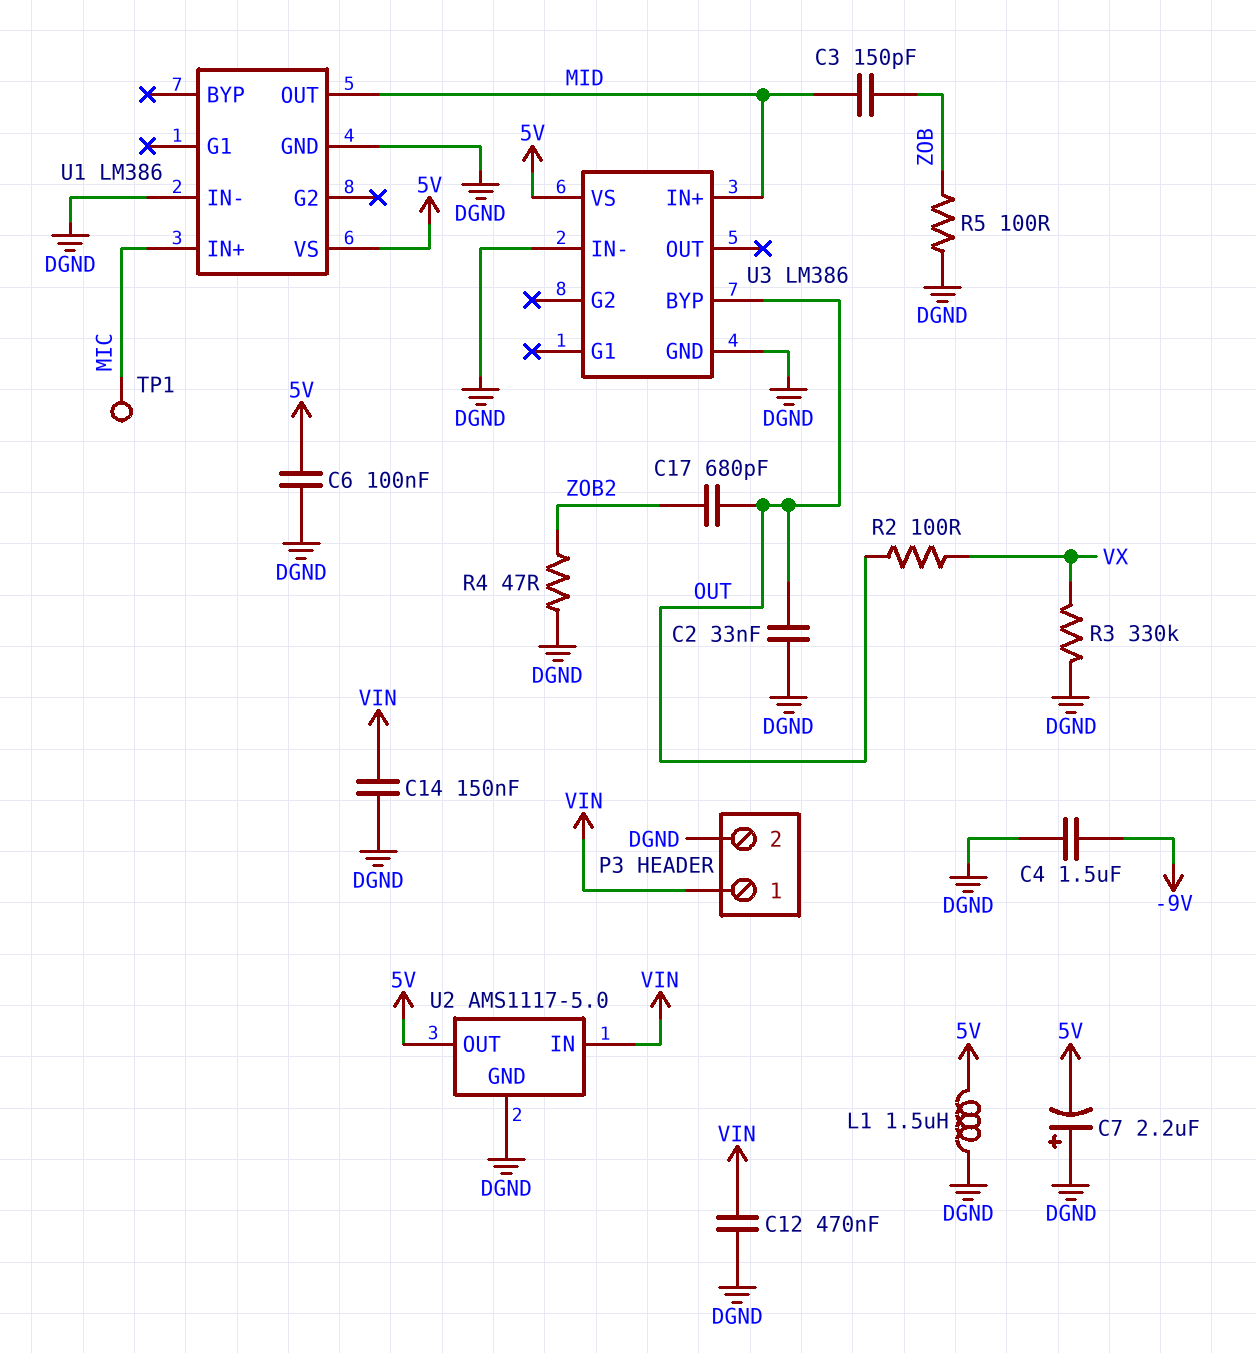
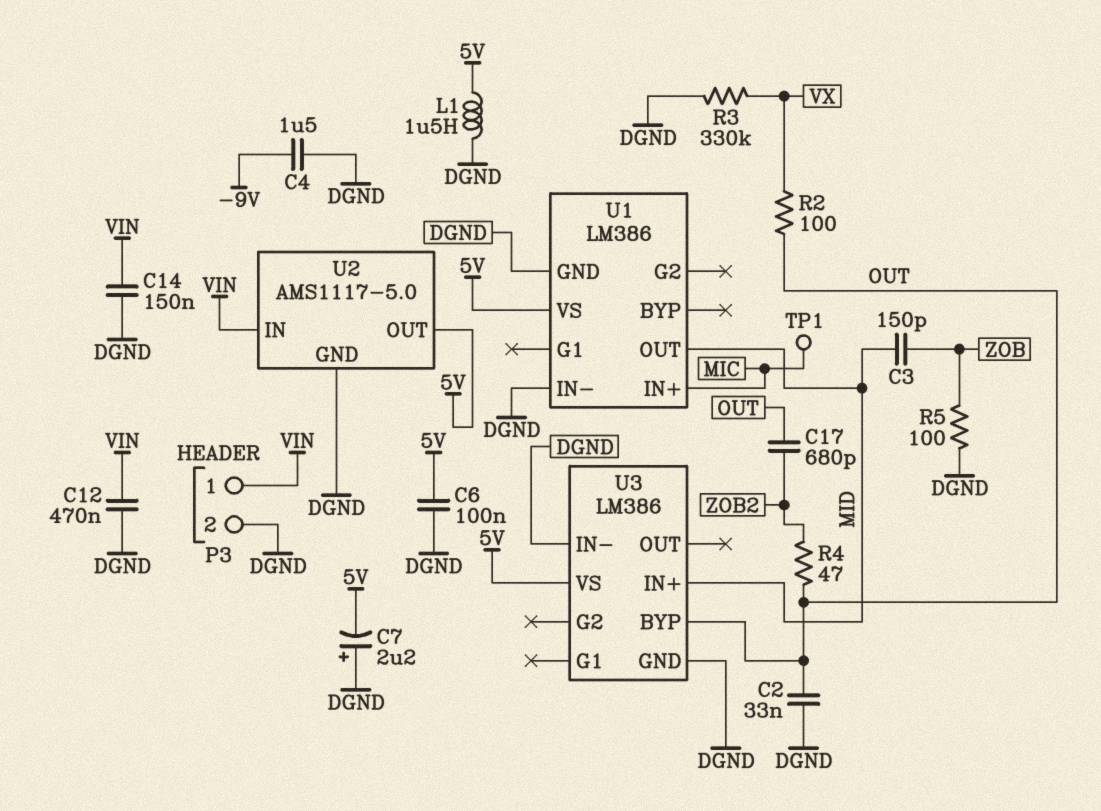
R4: 47 (DGND, ZOB2) -> 47 (OUT, ZOB2)

